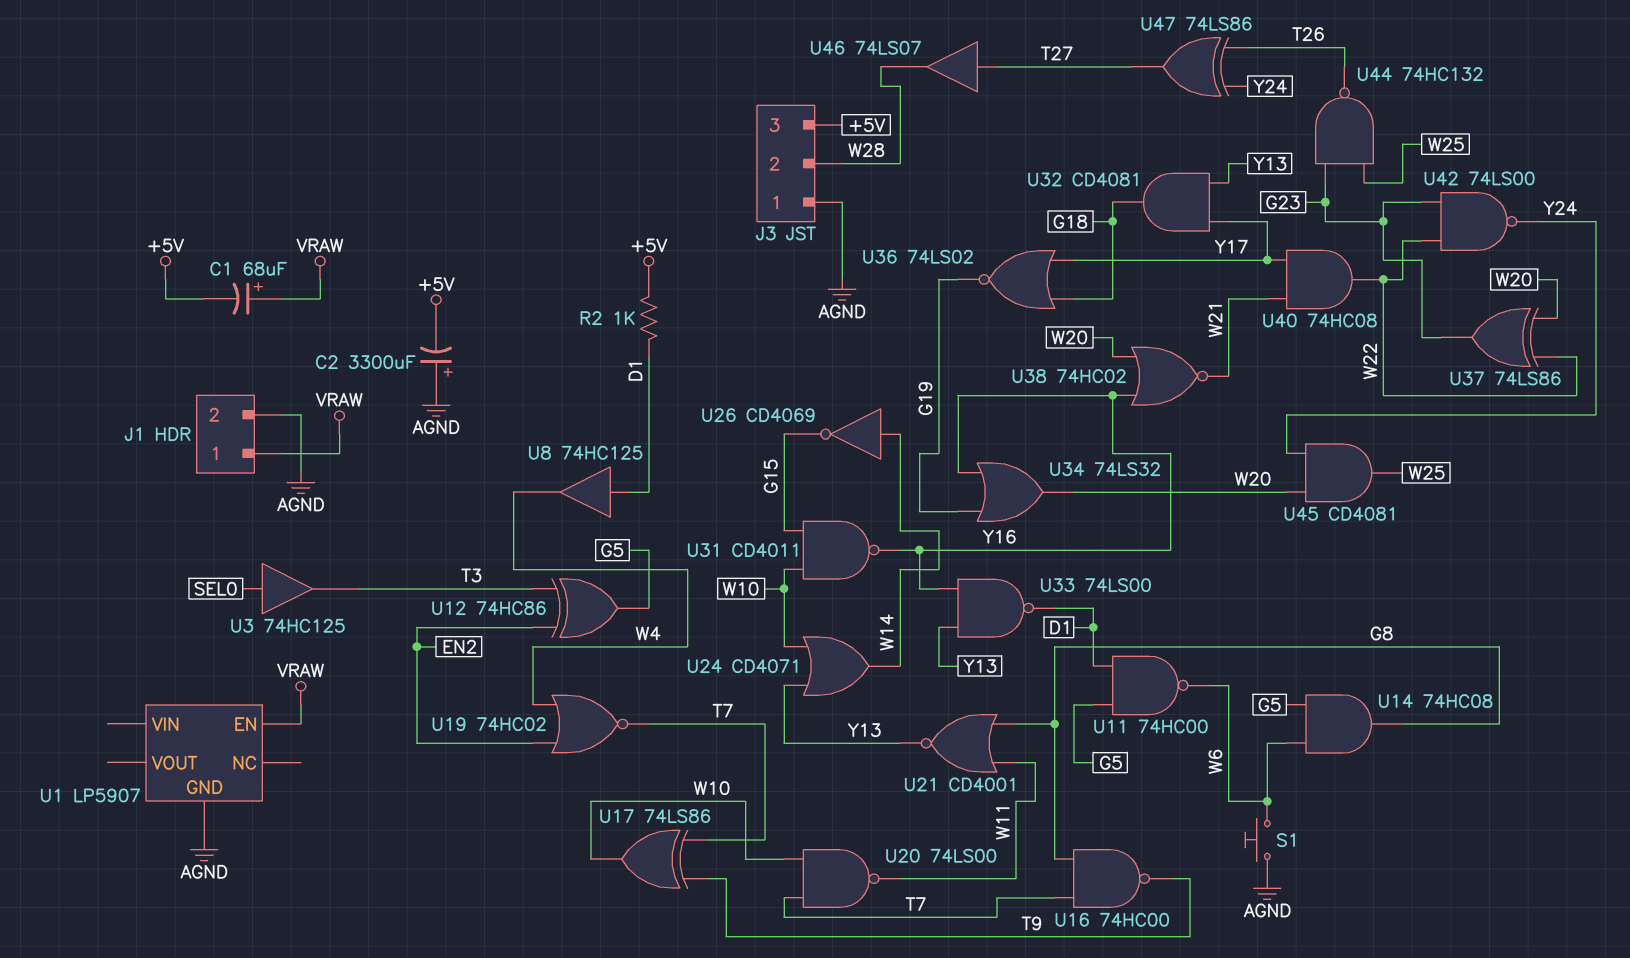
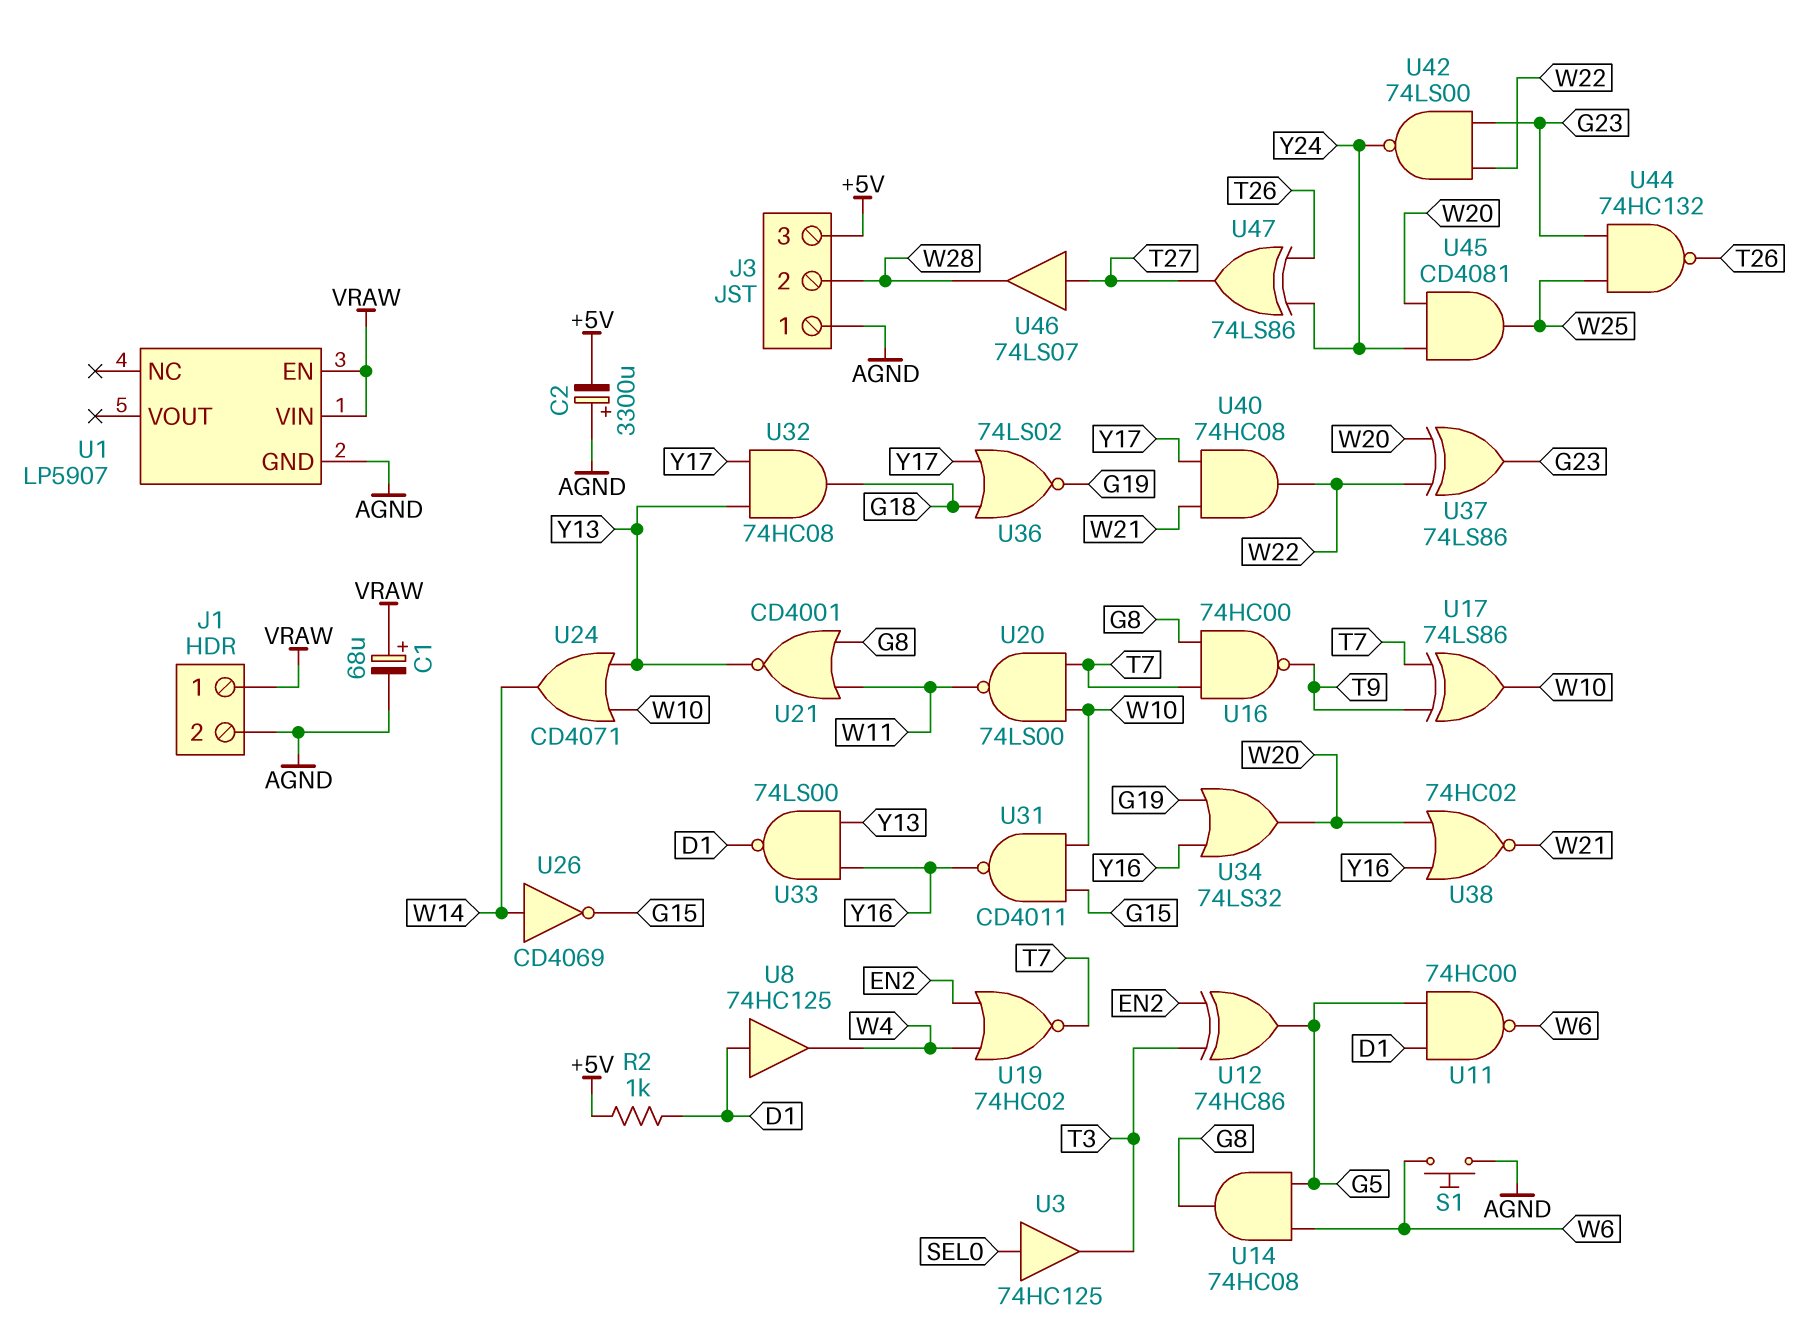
C1: 68uF (plus VRAW, minus +5V) -> 68uF (plus VRAW, minus AGND)
U1 pin VIN: none -> VRAW
U32: AND CD4081 (in Y13, in Y17, out G18) -> AND 74HC08 (in Y13, in Y17, out G18)

